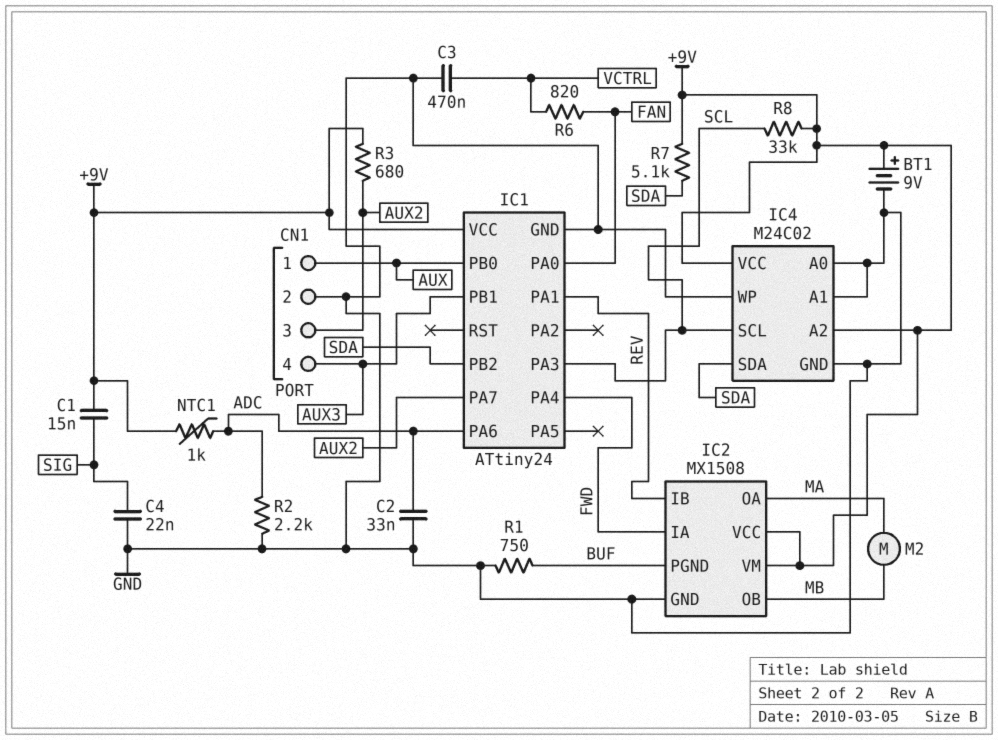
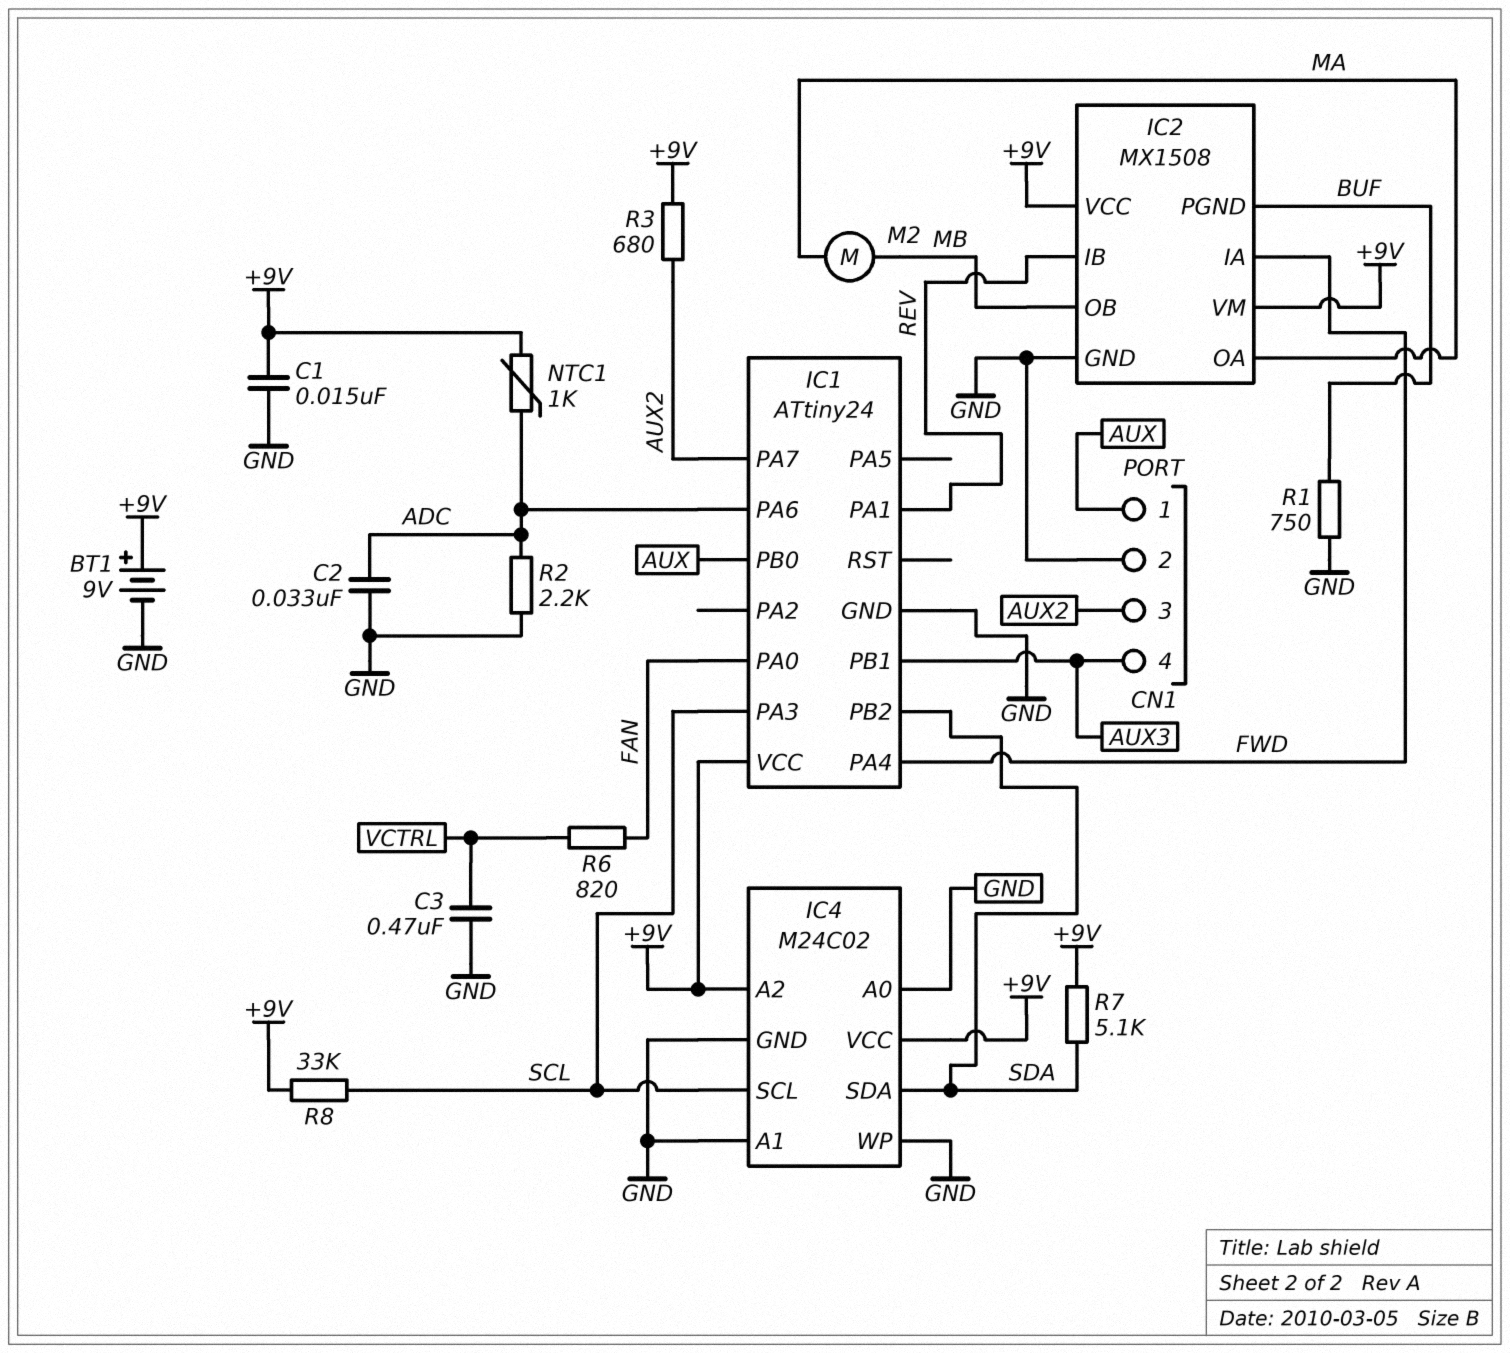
C1: 15nF (+9V, SIG) -> 15nF (+9V, GND)
C4: 22nF (GND, SIG) -> none

